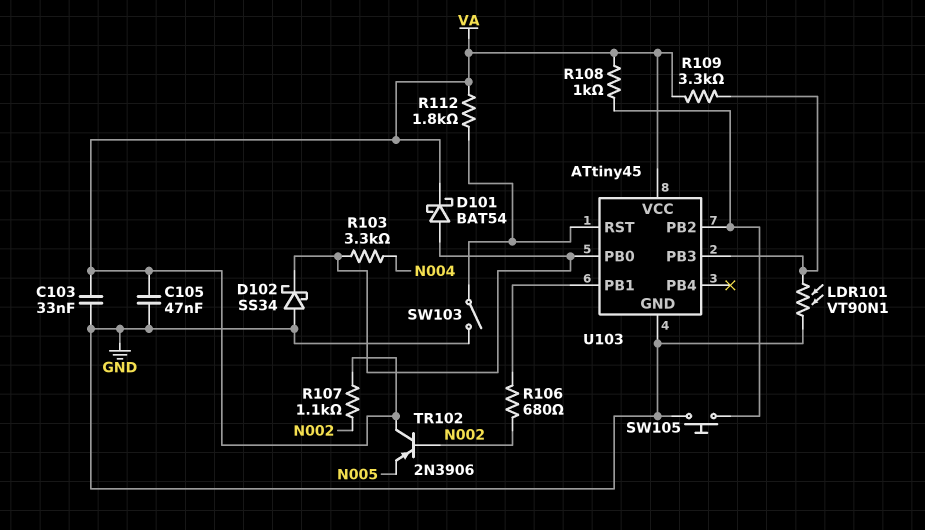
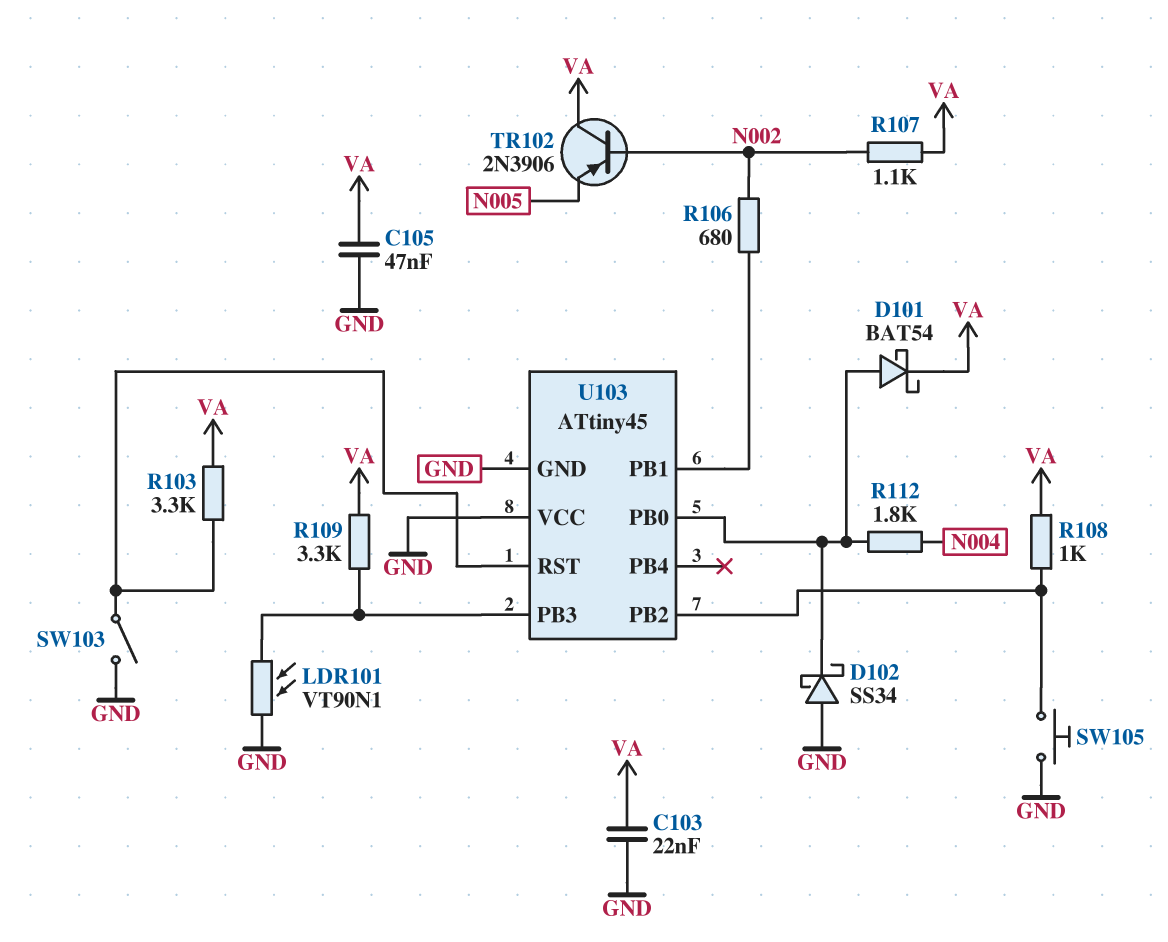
C103: 33nF (GND, VA) -> 22nF (GND, VA)
R103: 3.3k (N004, U103/PB0) -> 3.3k (U103/RST, VA)
R112: 1.8k (U103/RST, VA) -> 1.8k (N004, U103/PB0)
U103 pin VCC: VA -> GND

